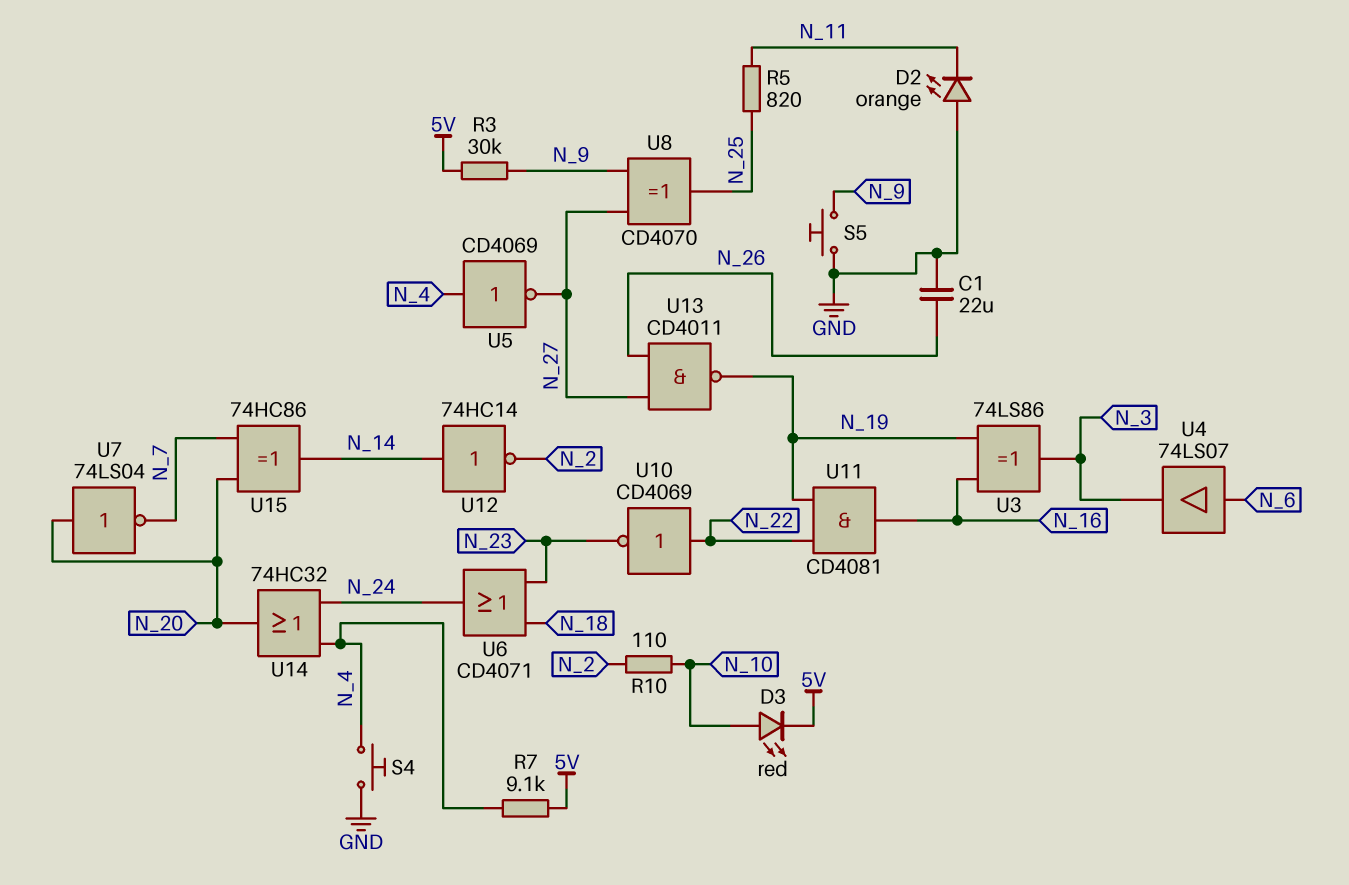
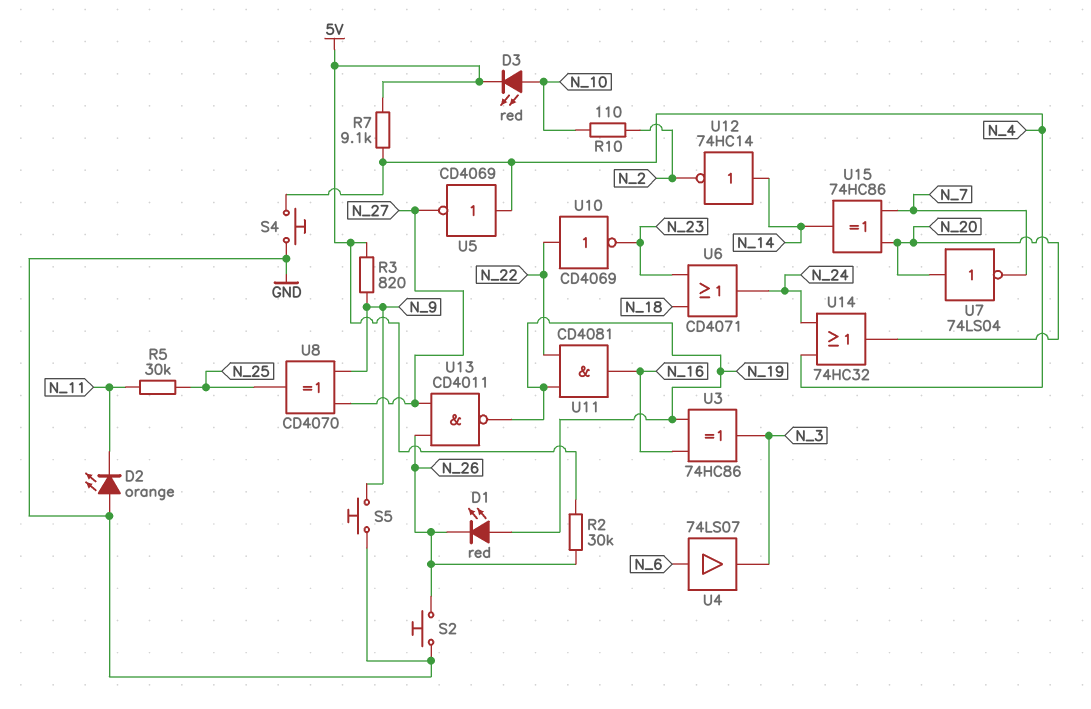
C1: 22uF (GND, N_26) -> none
D1: none -> LED red (A N_19, K N_26)
R2: none -> 30k (5V, N_26)
R3: 30k (5V, N_9) -> 820 (5V, N_9)
R5: 820 (N_11, N_25) -> 30k (N_11, N_25)
S2: none -> button (GND, N_26)
U3: XOR 74LS86 (in N_16, in N_19, out N_3) -> XOR 74HC86 (in N_16, in N_19, out N_3)

